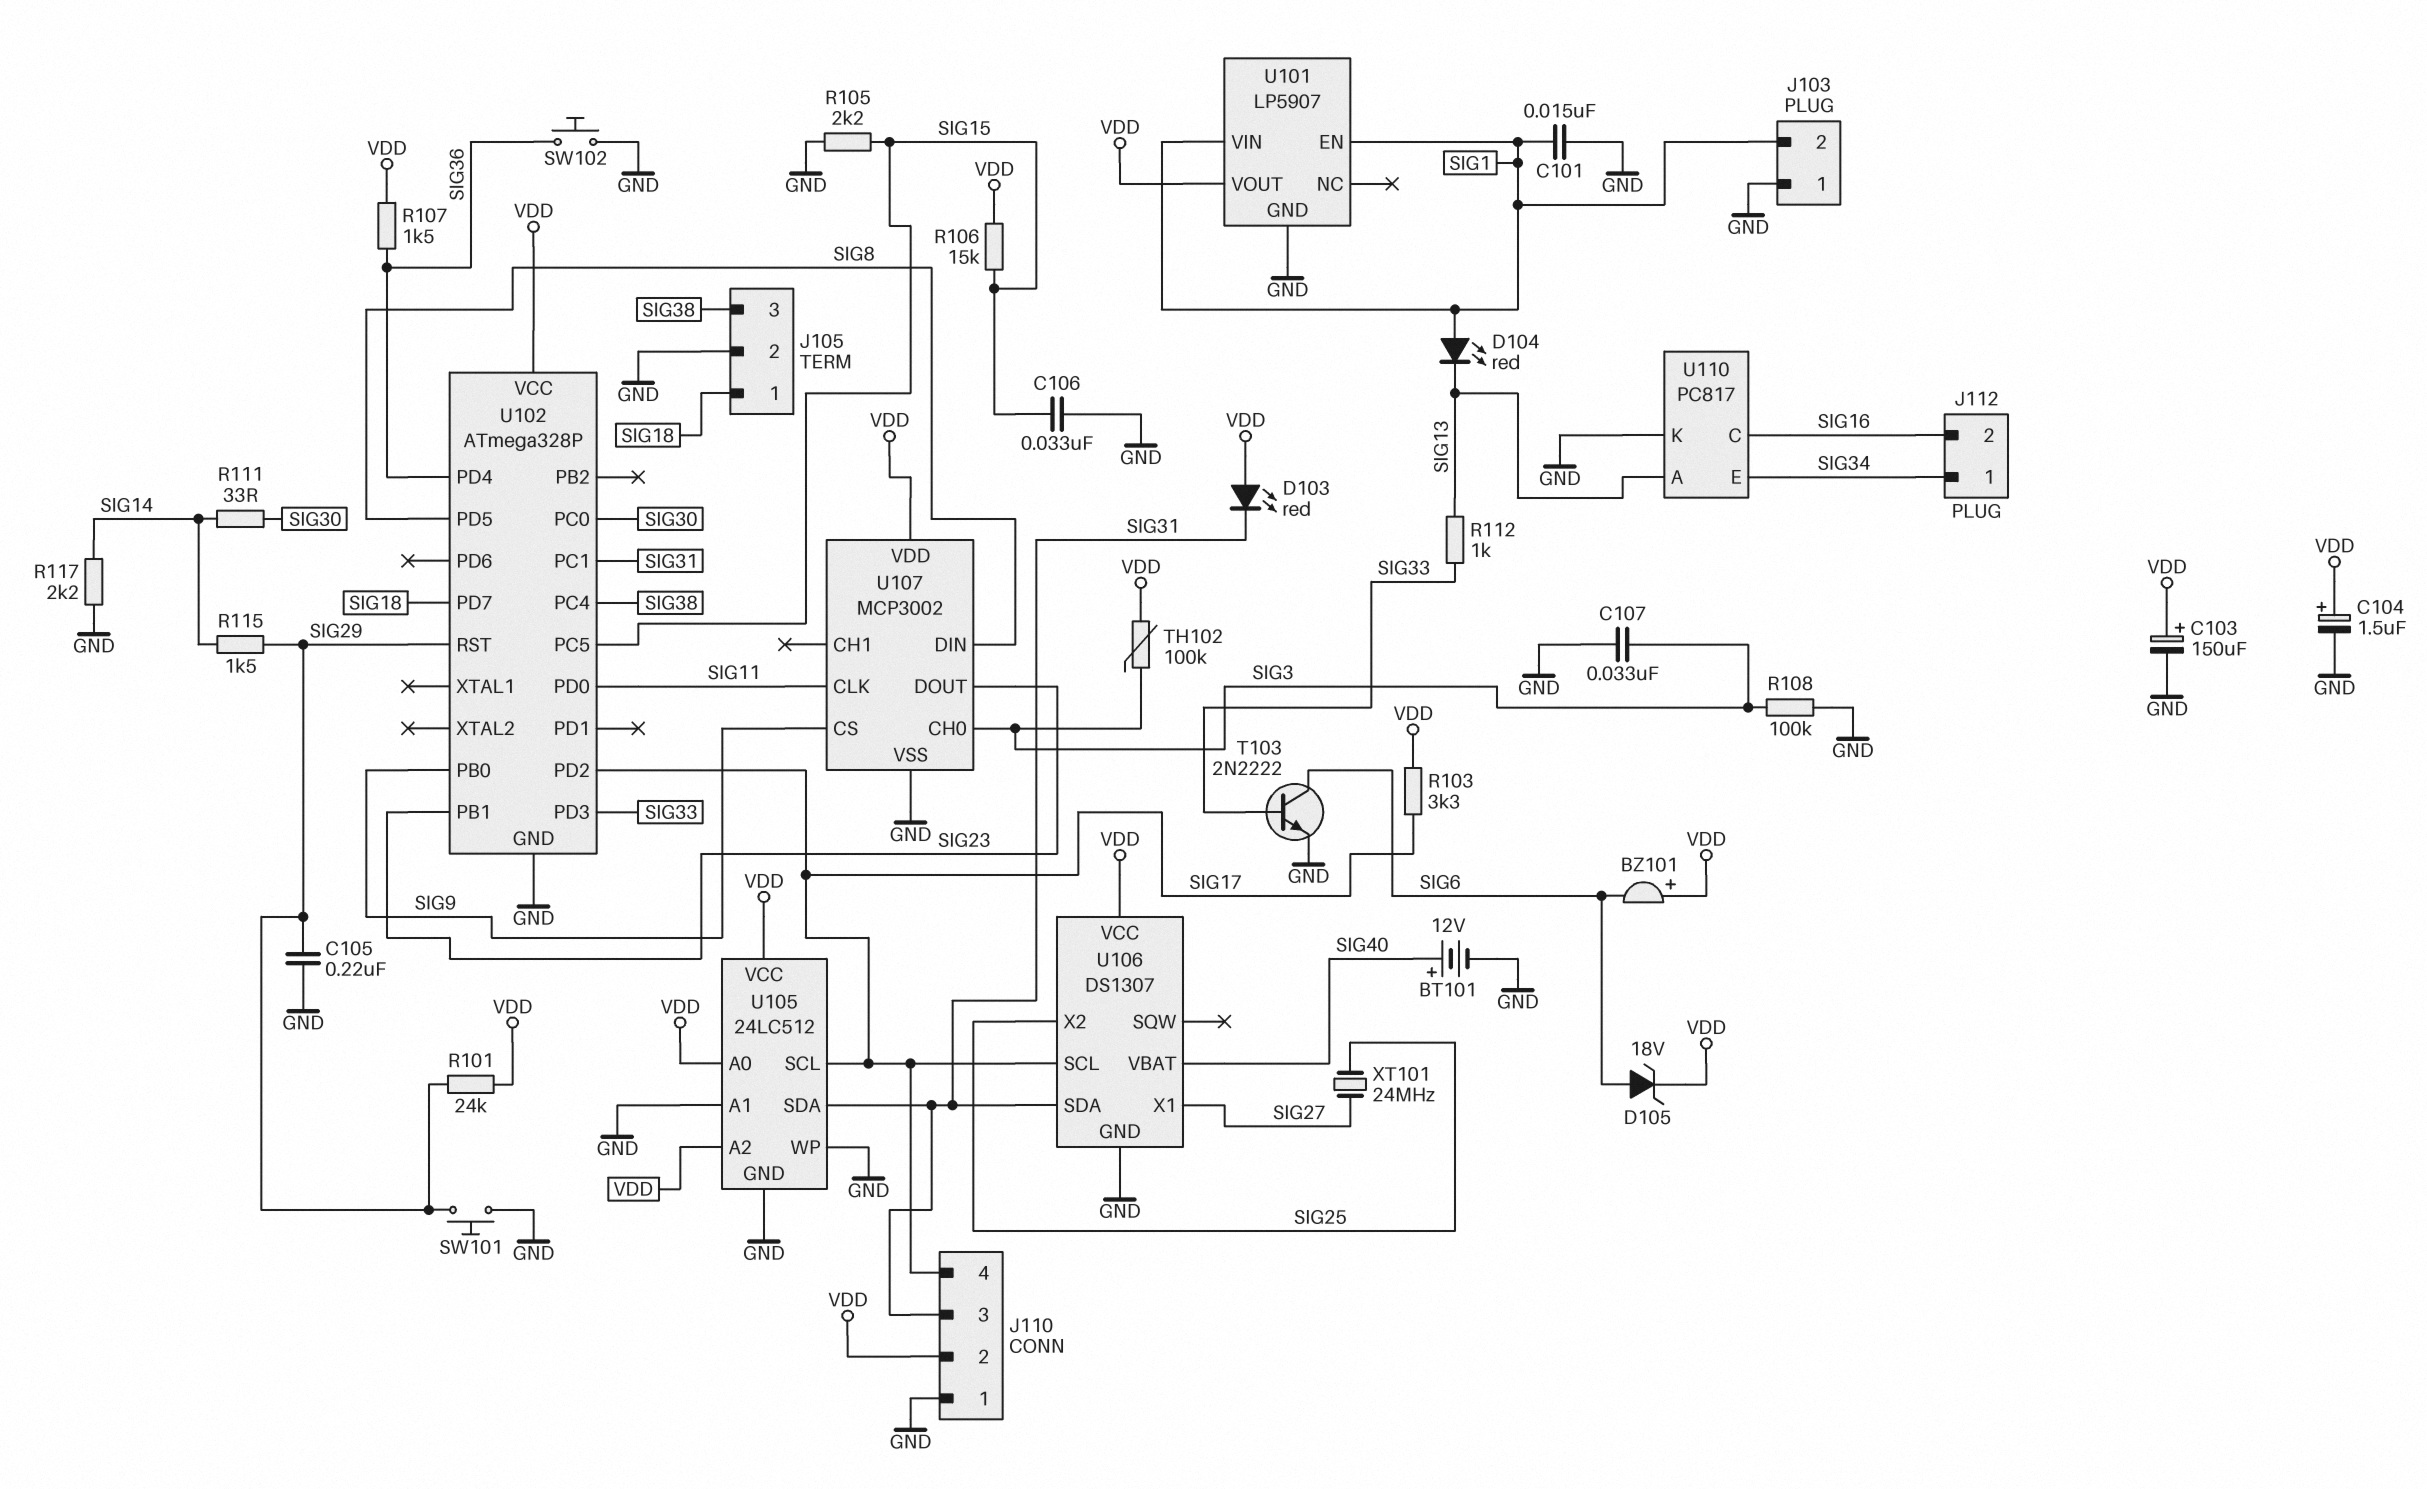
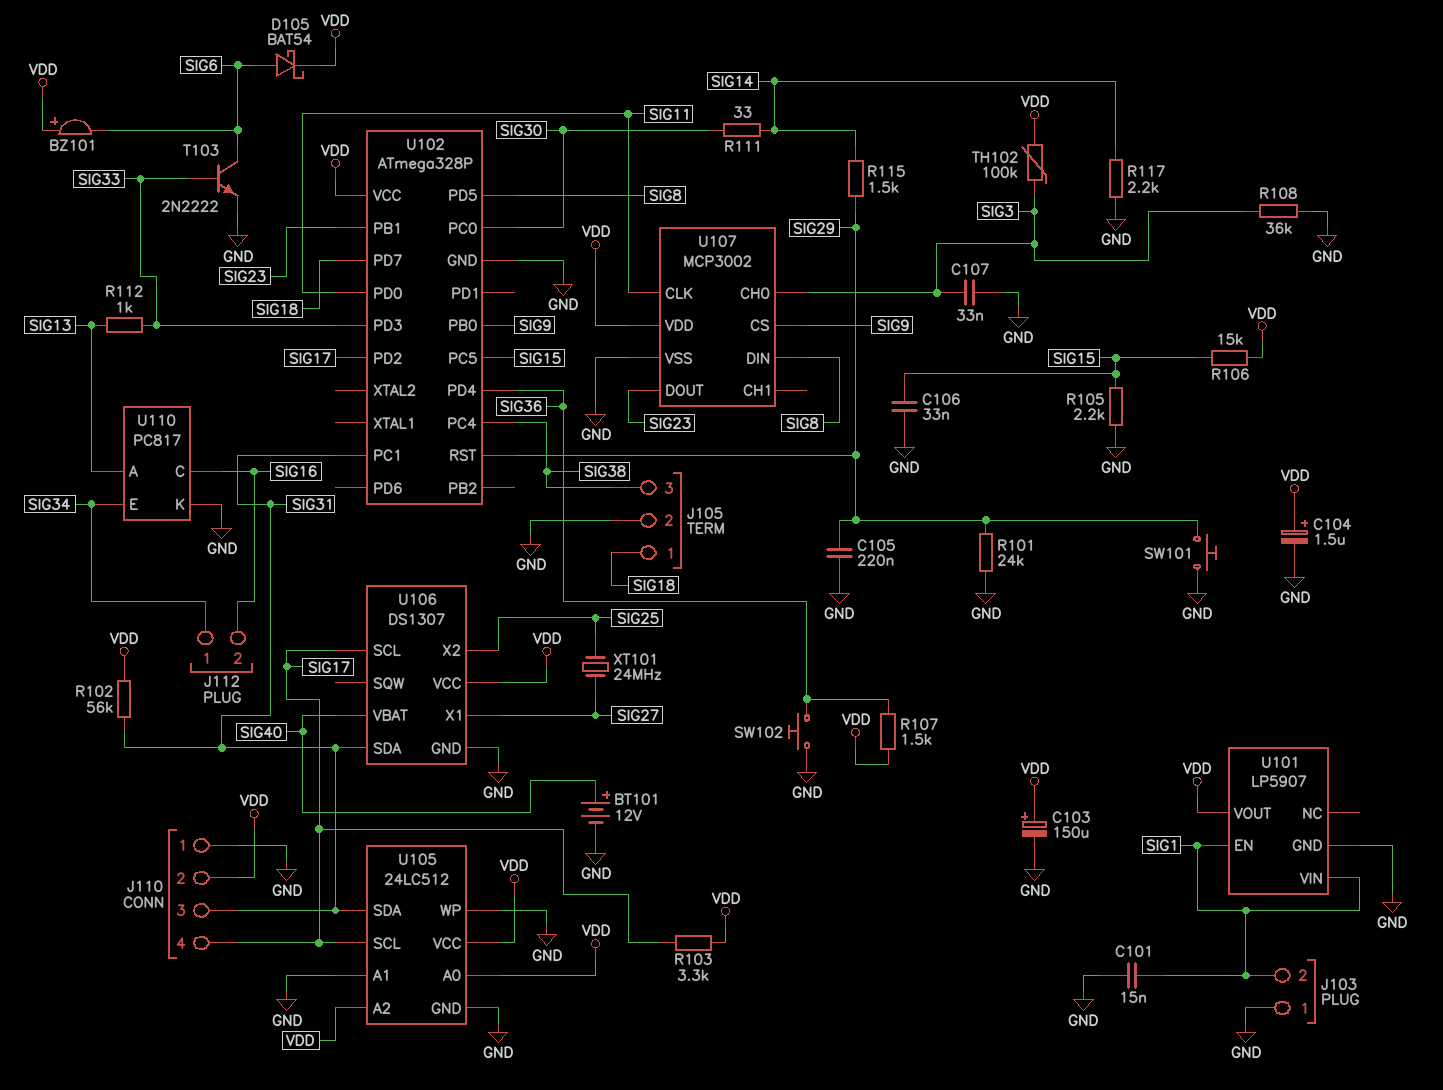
D103: LED red (A VDD, K SIG31) -> none
D104: LED red (A SIG1, K SIG13) -> none
D105: zener 18V (A SIG6, K VDD) -> schottky BAT54 (A SIG6, K VDD)
R101: 24k (SIG29, VDD) -> 24k (GND, SIG29)
R102: none -> 56k (SIG31, VDD)
R108: 100k (GND, SIG3) -> 36k (GND, SIG3)

